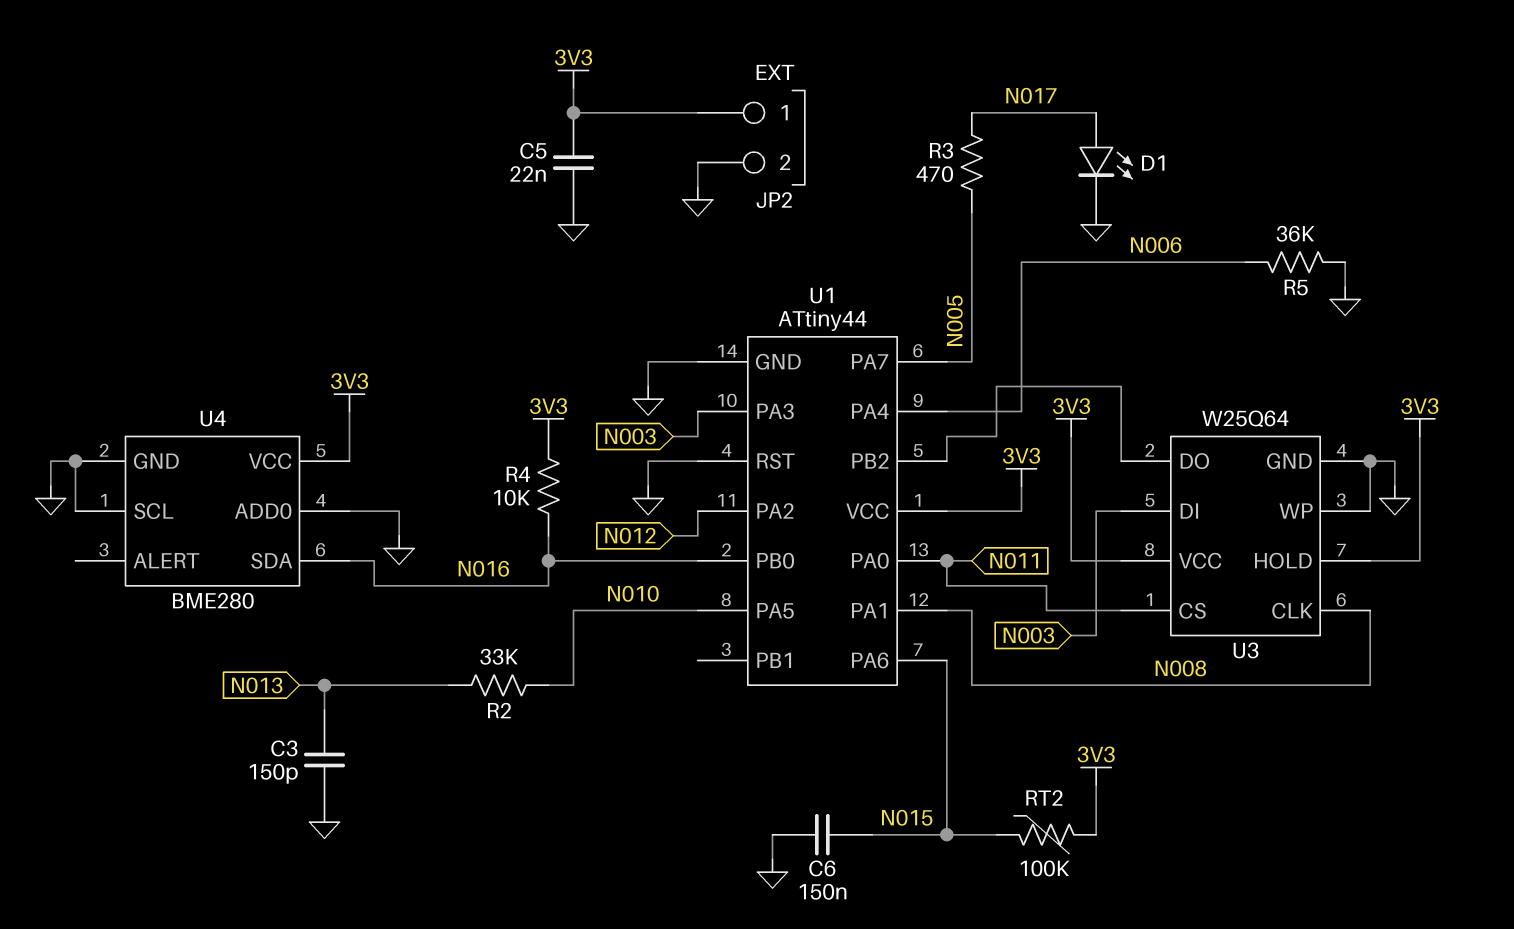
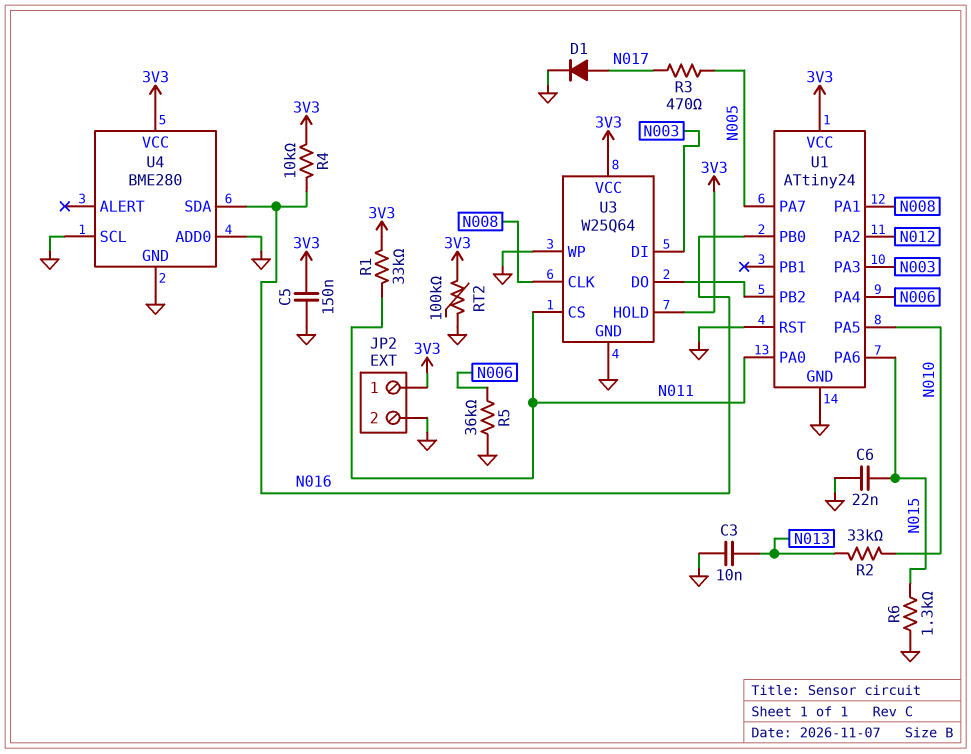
C3: 150pF (GND, N013) -> 10nF (GND, N013)
C5: 22nF (3V3, GND) -> 150nF (3V3, GND)
C6: 150nF (GND, N015) -> 22nF (GND, N015)
D1: LED (A N017, K GND) -> diode (A N017, K GND)
R1: none -> 33k (3V3, N011)
R6: none -> 1.3k (GND, N015)
RT2: 100k (3V3, N015) -> 100k (3V3, GND)
U1: ATtiny44 -> ATtiny24

